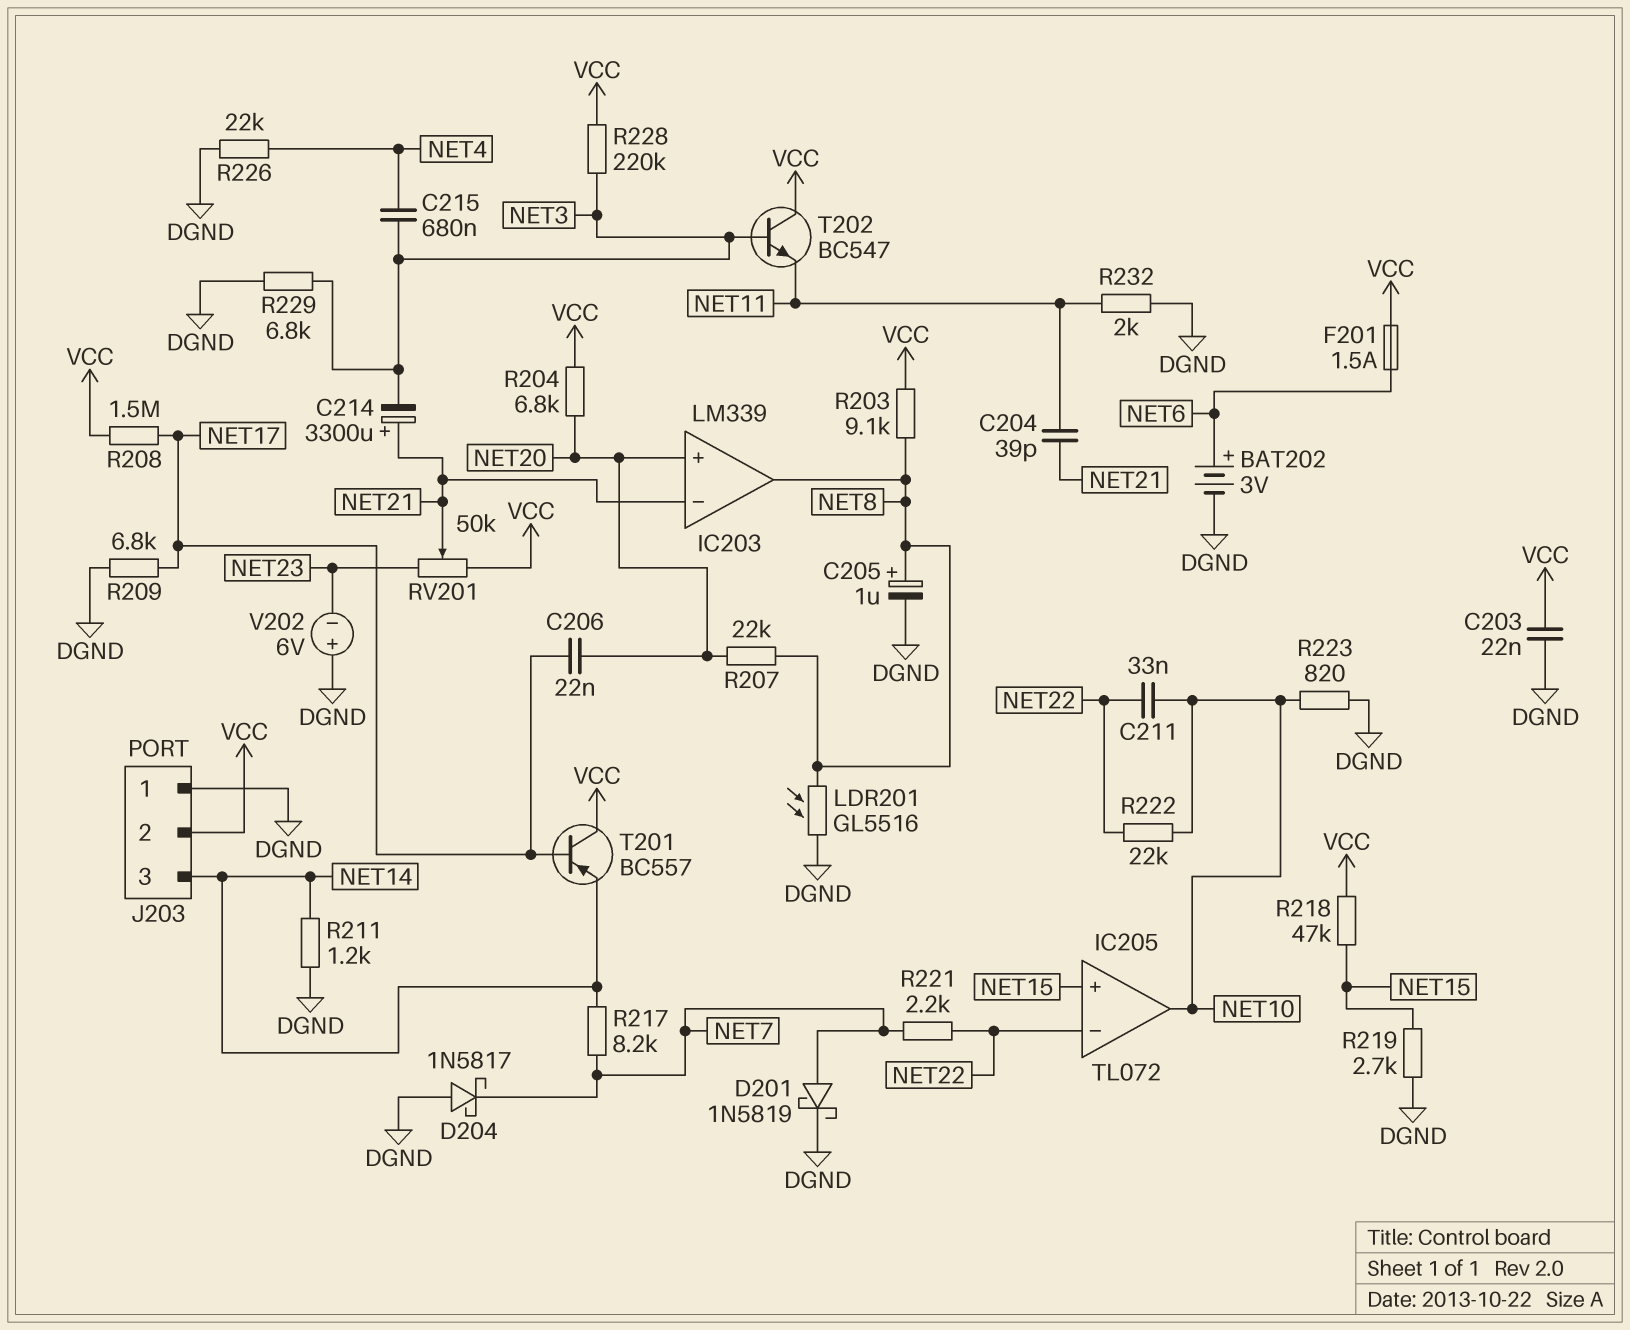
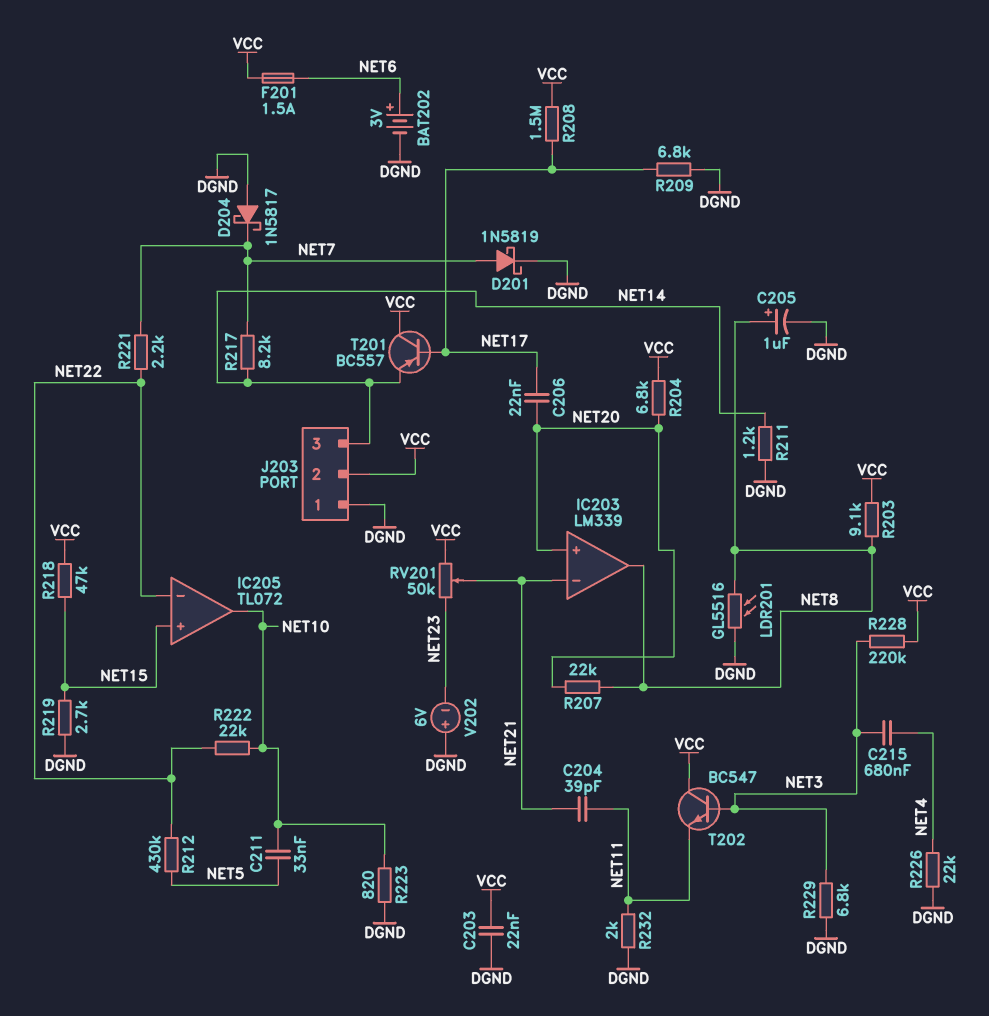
C211: 33nF (NET10, NET22) -> 33nF (NET5, NET10)
C214: 3300uF (plus NET21, minus NET3) -> none
R212: none -> 430k (NET5, NET22)

